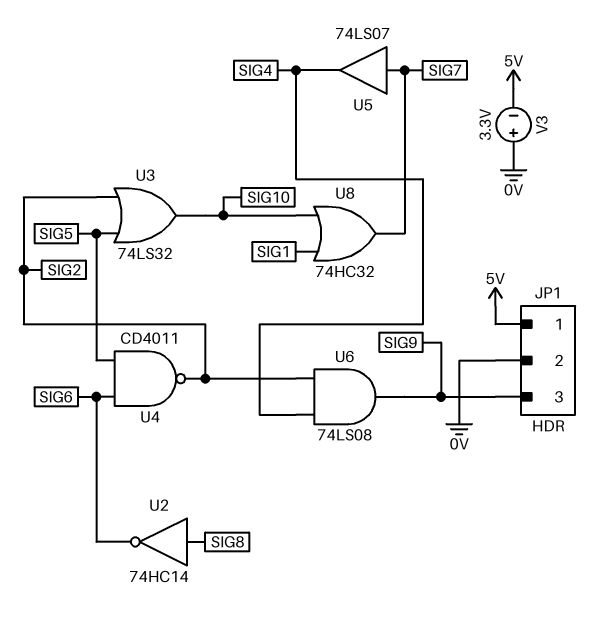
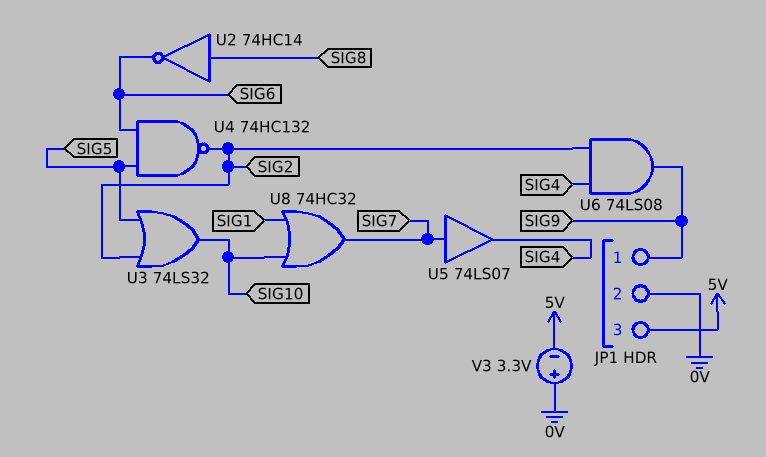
JP1 pin 1: 5V -> SIG9
JP1 pin 3: SIG9 -> 5V
U4: NAND CD4011 (in SIG5, in SIG6, out SIG2) -> NAND 74HC132 (in SIG5, in SIG6, out SIG2)

